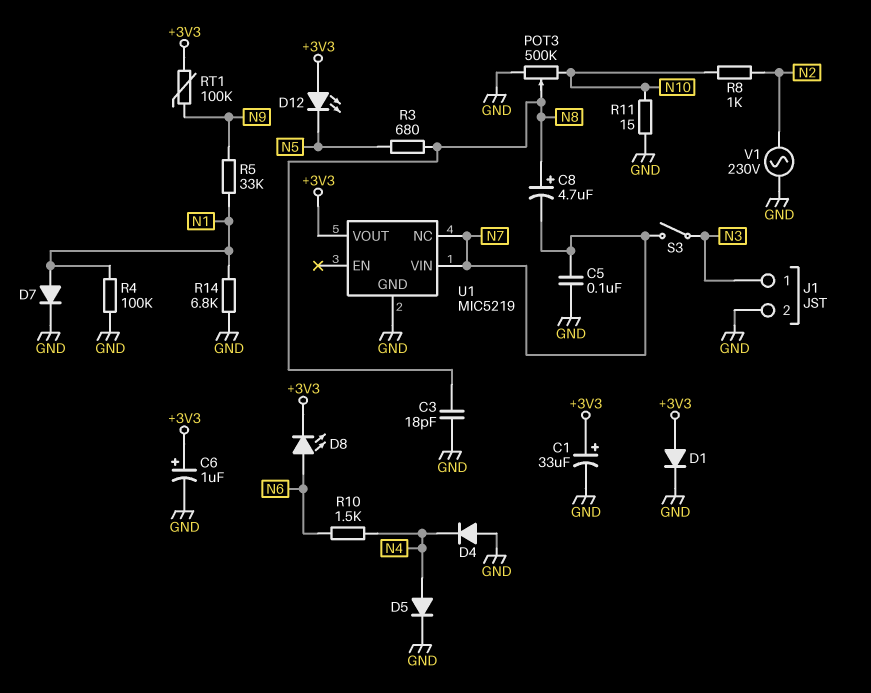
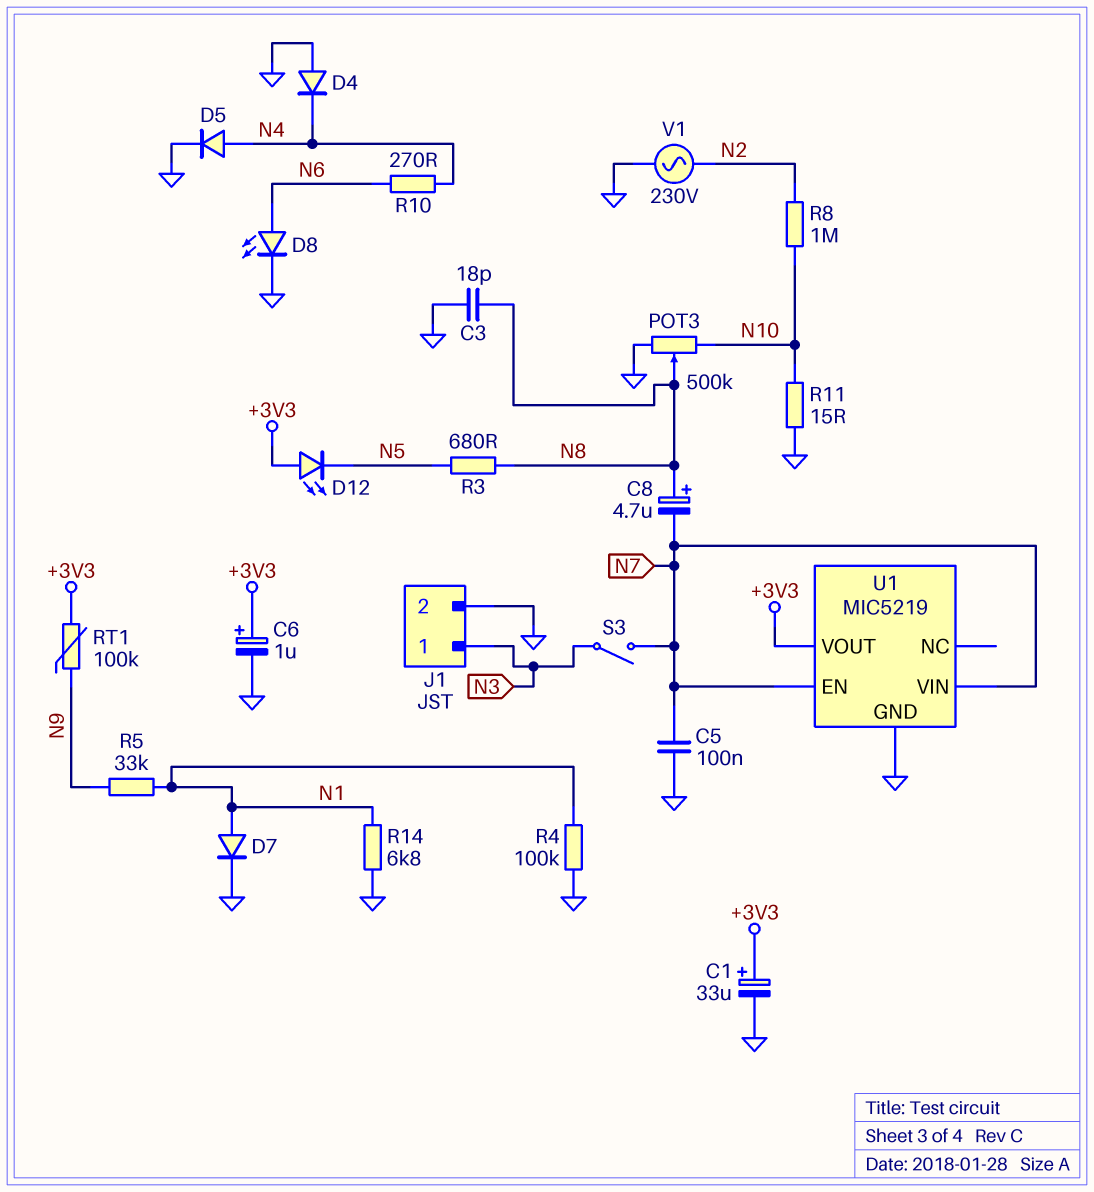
D1: diode (A +3V3, K GND) -> none
D8: LED (A N6, K +3V3) -> LED (A N6, K GND)
R8: 1k (N2, N10) -> 1M (N2, N10)
R10: 1.5k (N4, N6) -> 270 (N4, N6)
U1 pin EN: none -> N7
U1 pin NC: N7 -> none

